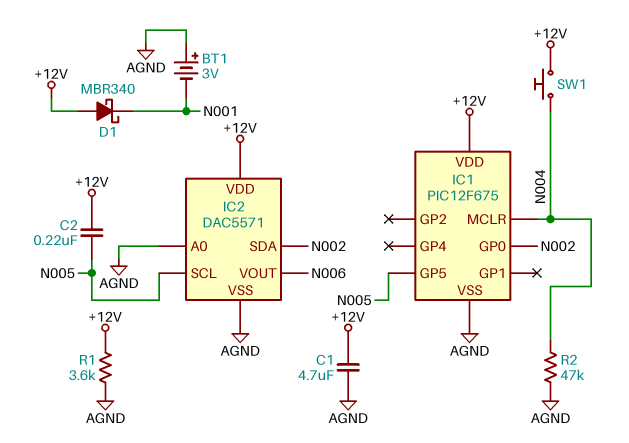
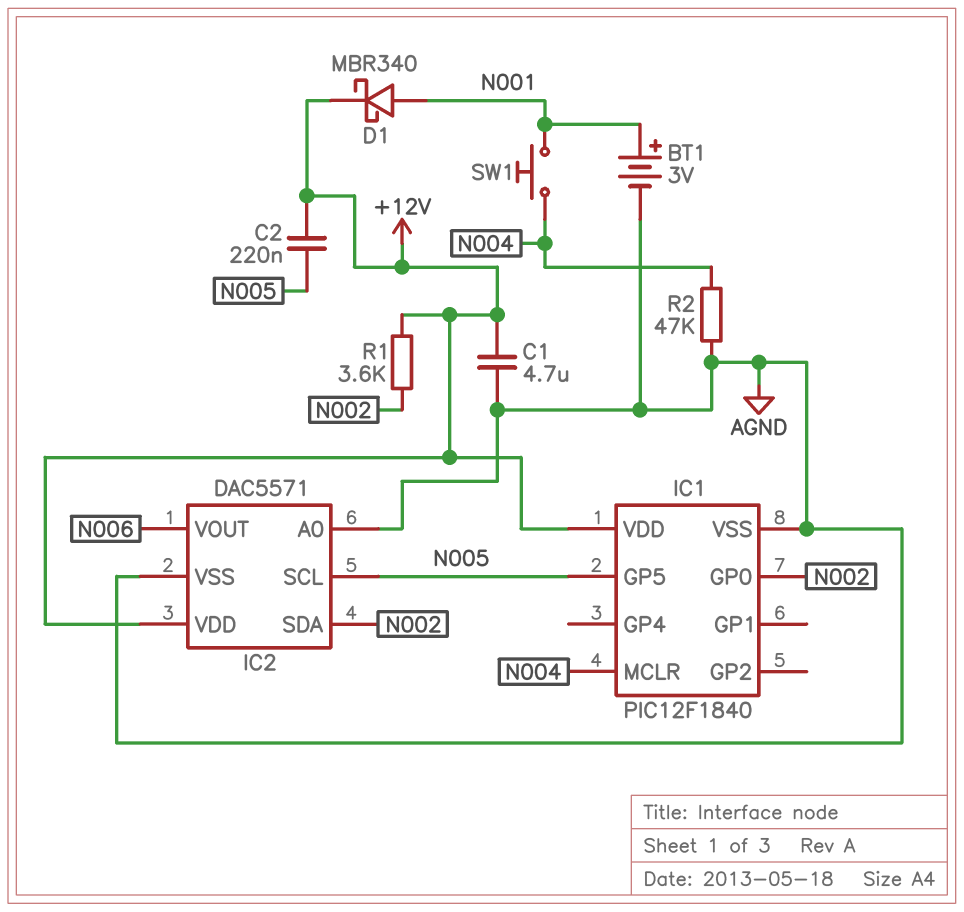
BT1: 3V (plus AGND, minus N001) -> 3V (plus N001, minus AGND)
D1: schottky MBR340 (A +12V, K N001) -> schottky MBR340 (A N001, K +12V)
IC1: PIC12F675 -> PIC12F1840
R1: 3.6k (+12V, AGND) -> 3.6k (+12V, N002)
SW1: button (+12V, N004) -> button (N001, N004)

